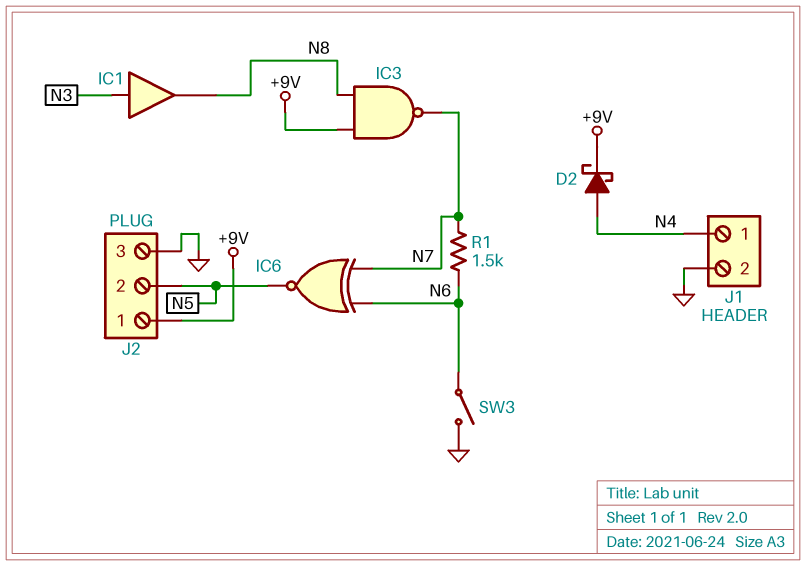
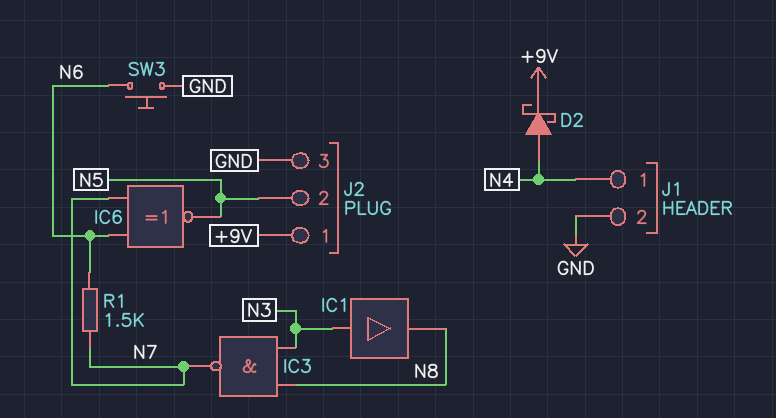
IC3: NAND (in +9V, in N8, out N7) -> NAND (in N3, in N8, out N7)
SW3: switch (GND, N6) -> button (GND, N6)

